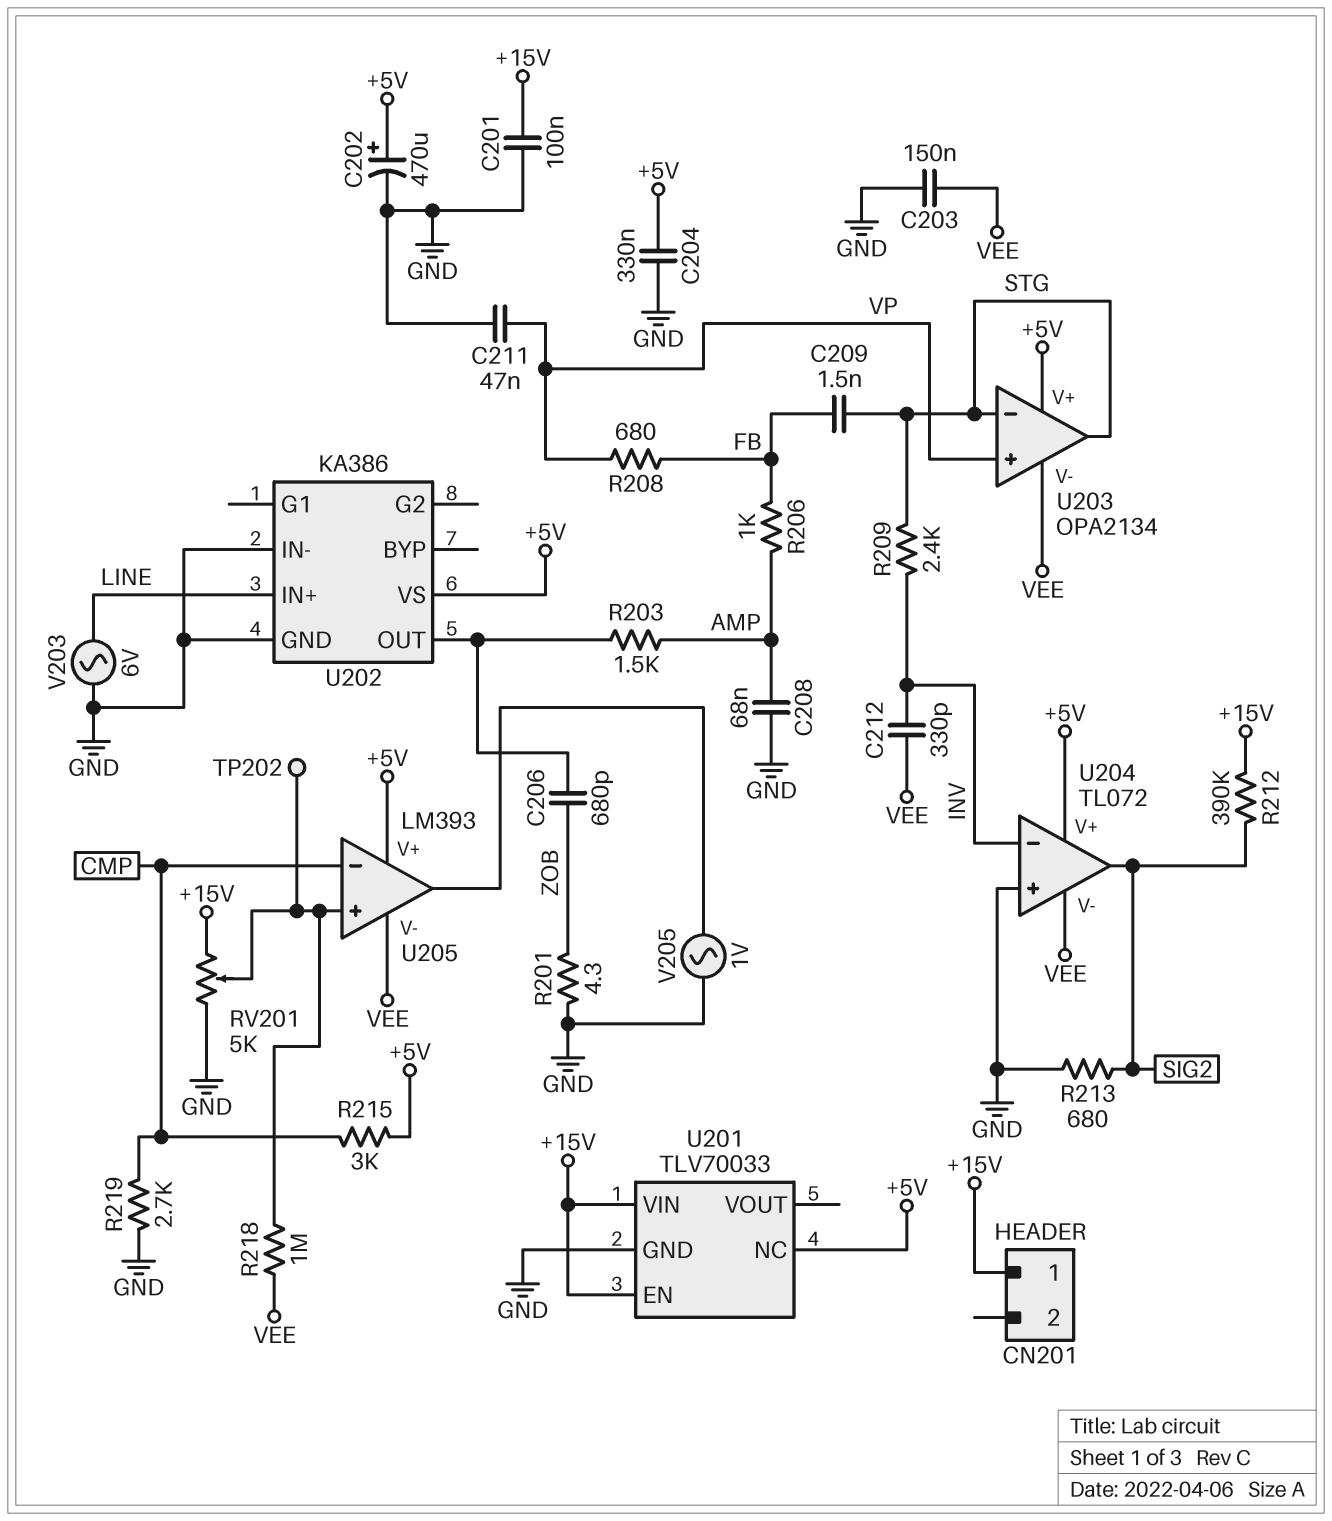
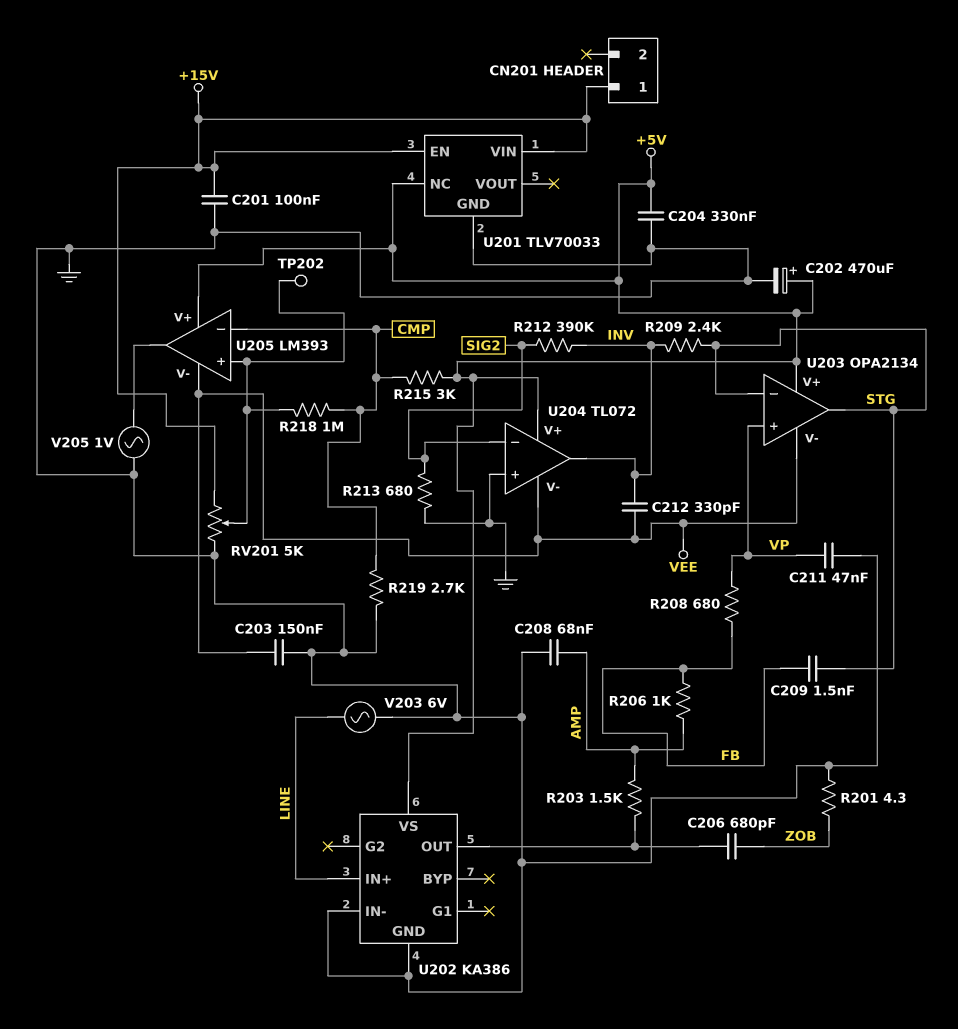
R212: 390k (+15V, SIG2) -> 390k (INV, SIG2)
R218: 1M (U205/in+, VEE) -> 1M (CMP, U205/in+)
U204 pin in-: INV -> SIG2
U204 pin out: SIG2 -> INV

